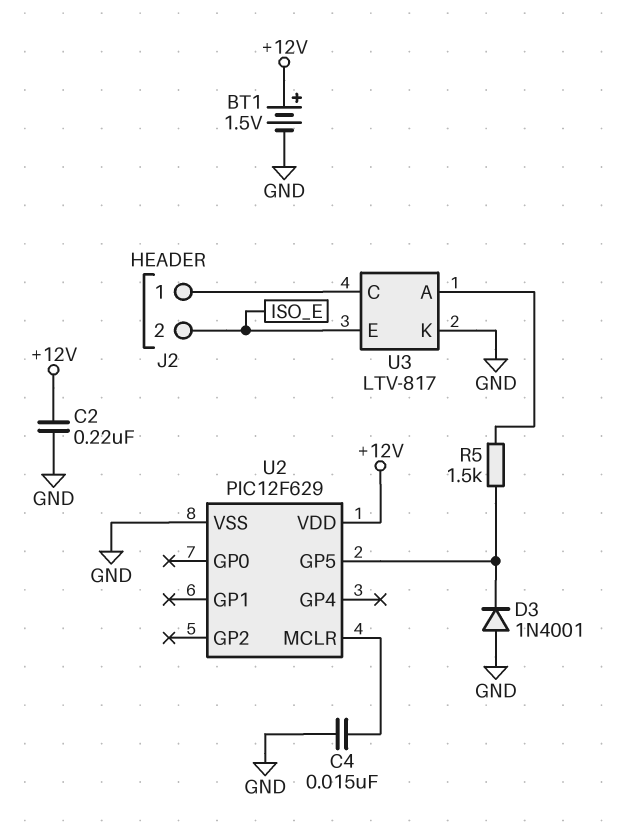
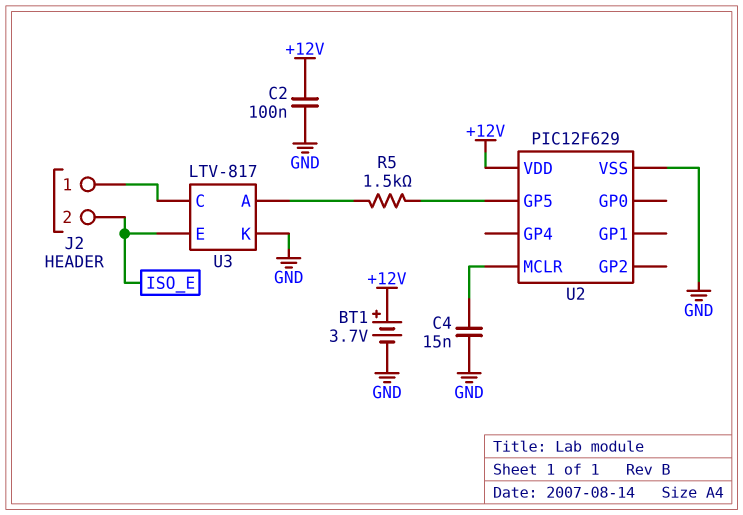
BT1: 1.5V (plus +12V, minus GND) -> 3.7V (plus +12V, minus GND)
C2: 220nF (+12V, GND) -> 100nF (+12V, GND)
D3: diode 1N4001 (A GND, K U2/GP5) -> none

